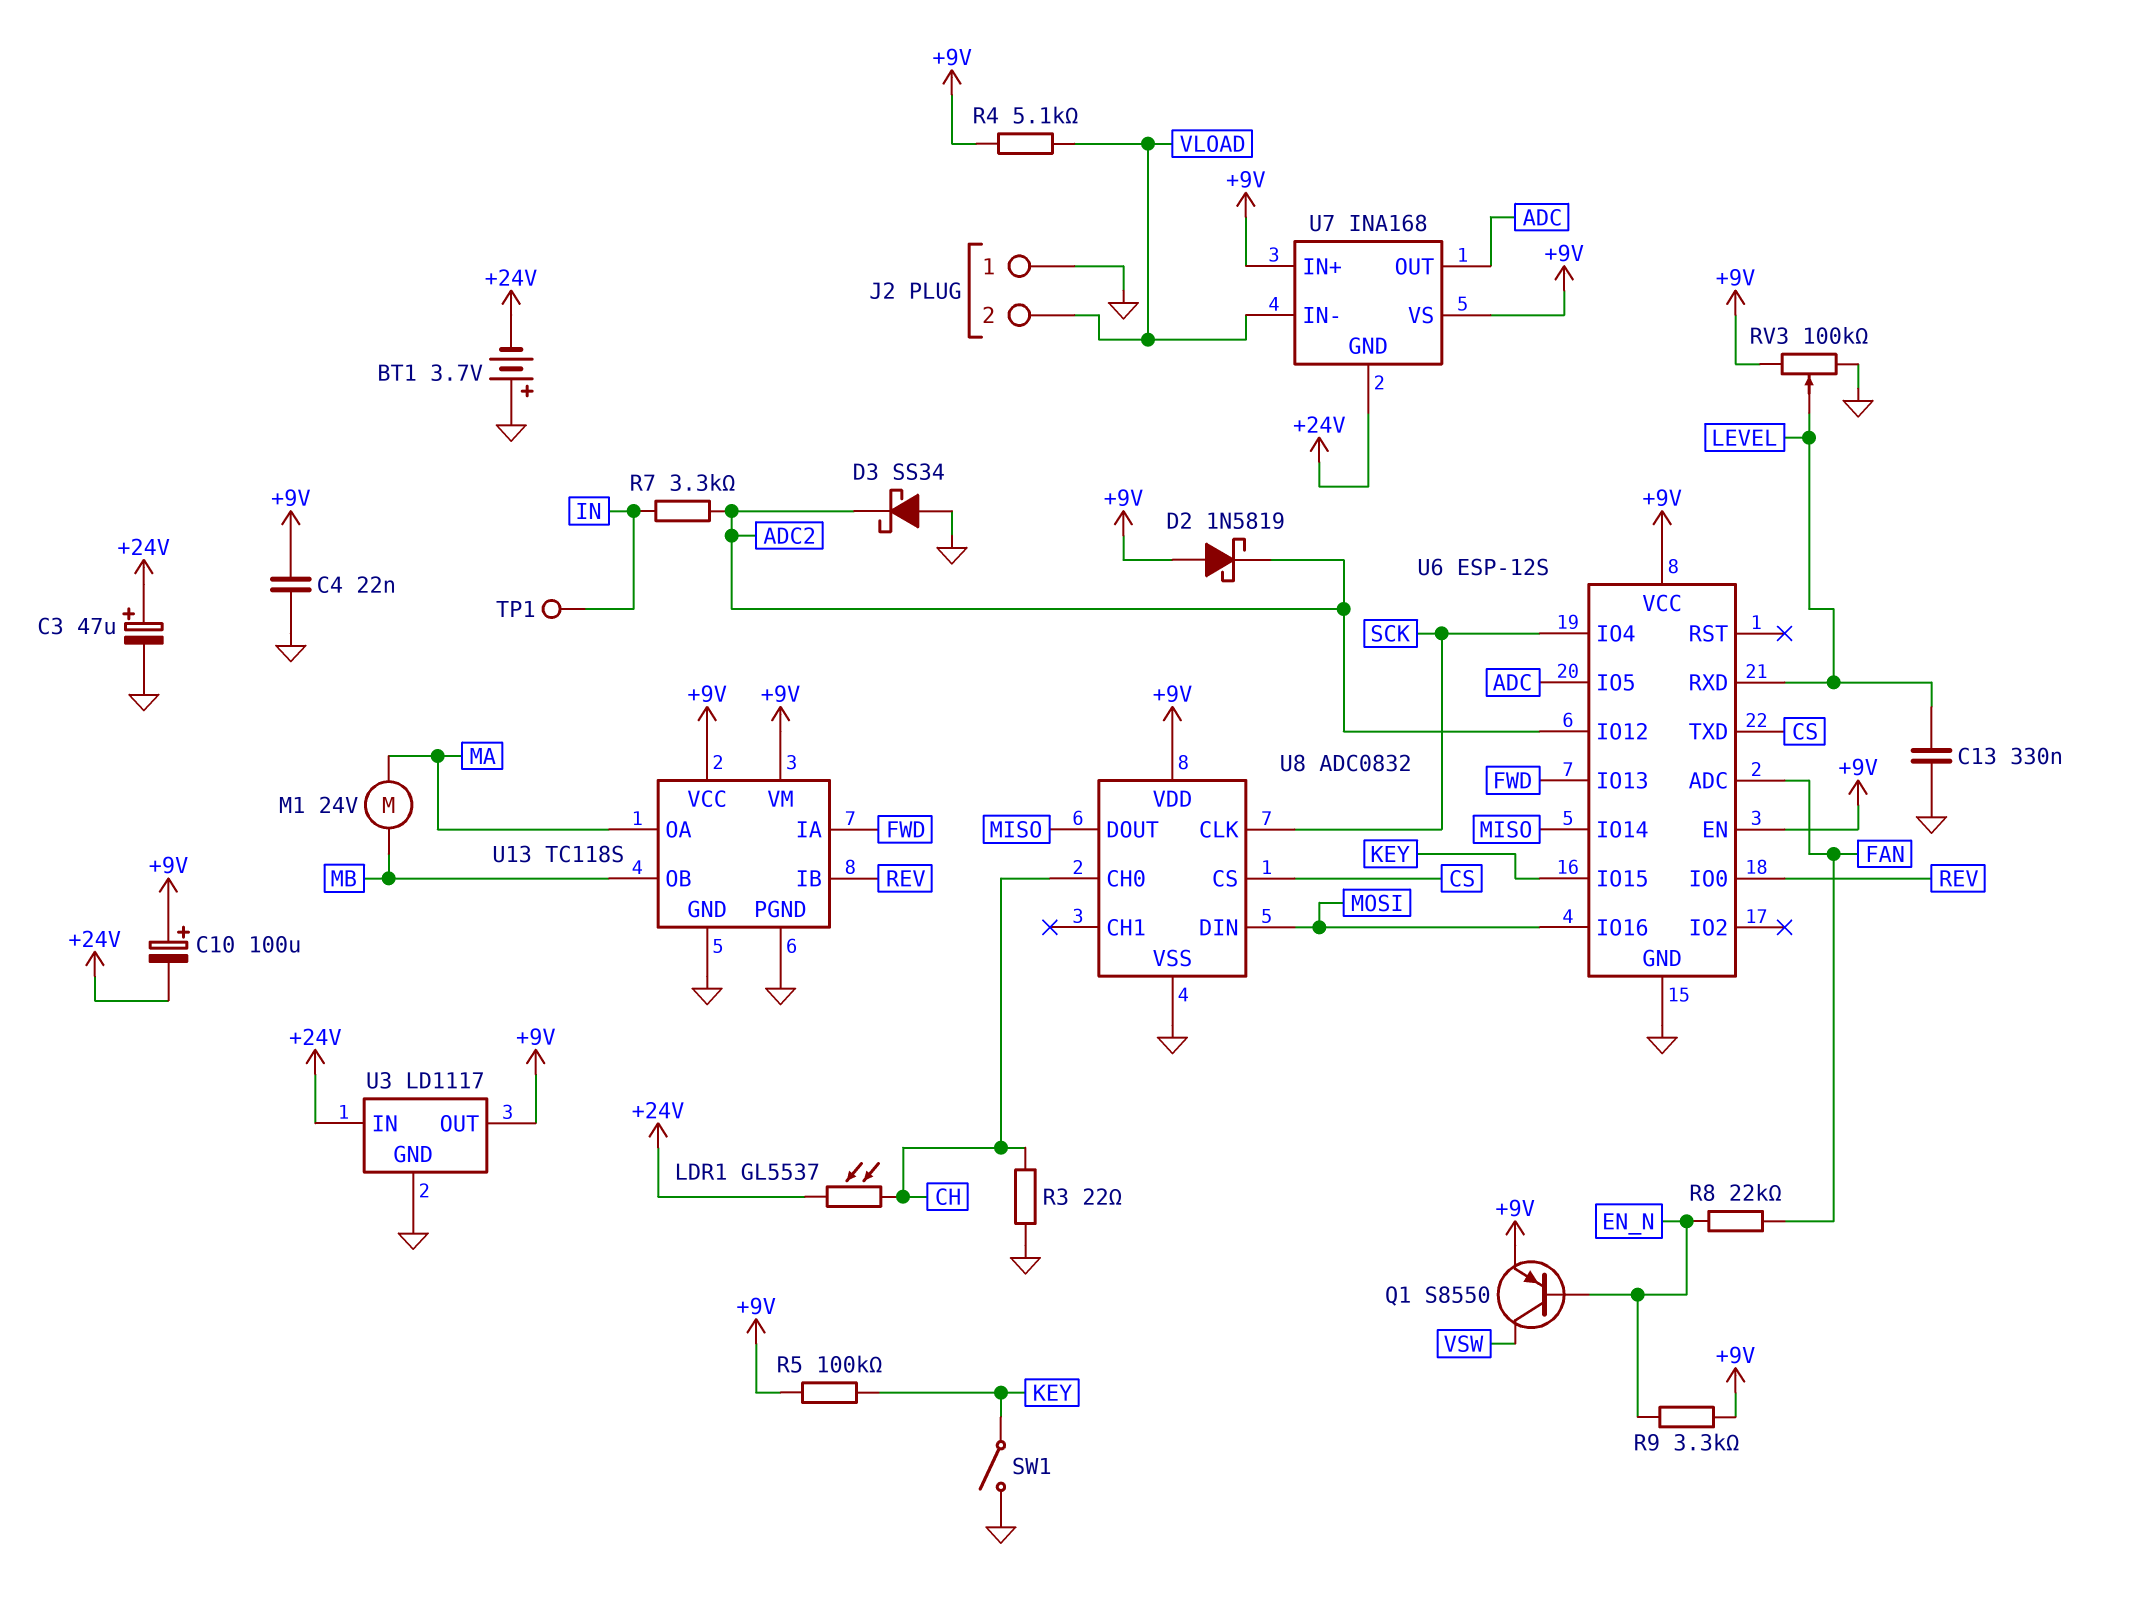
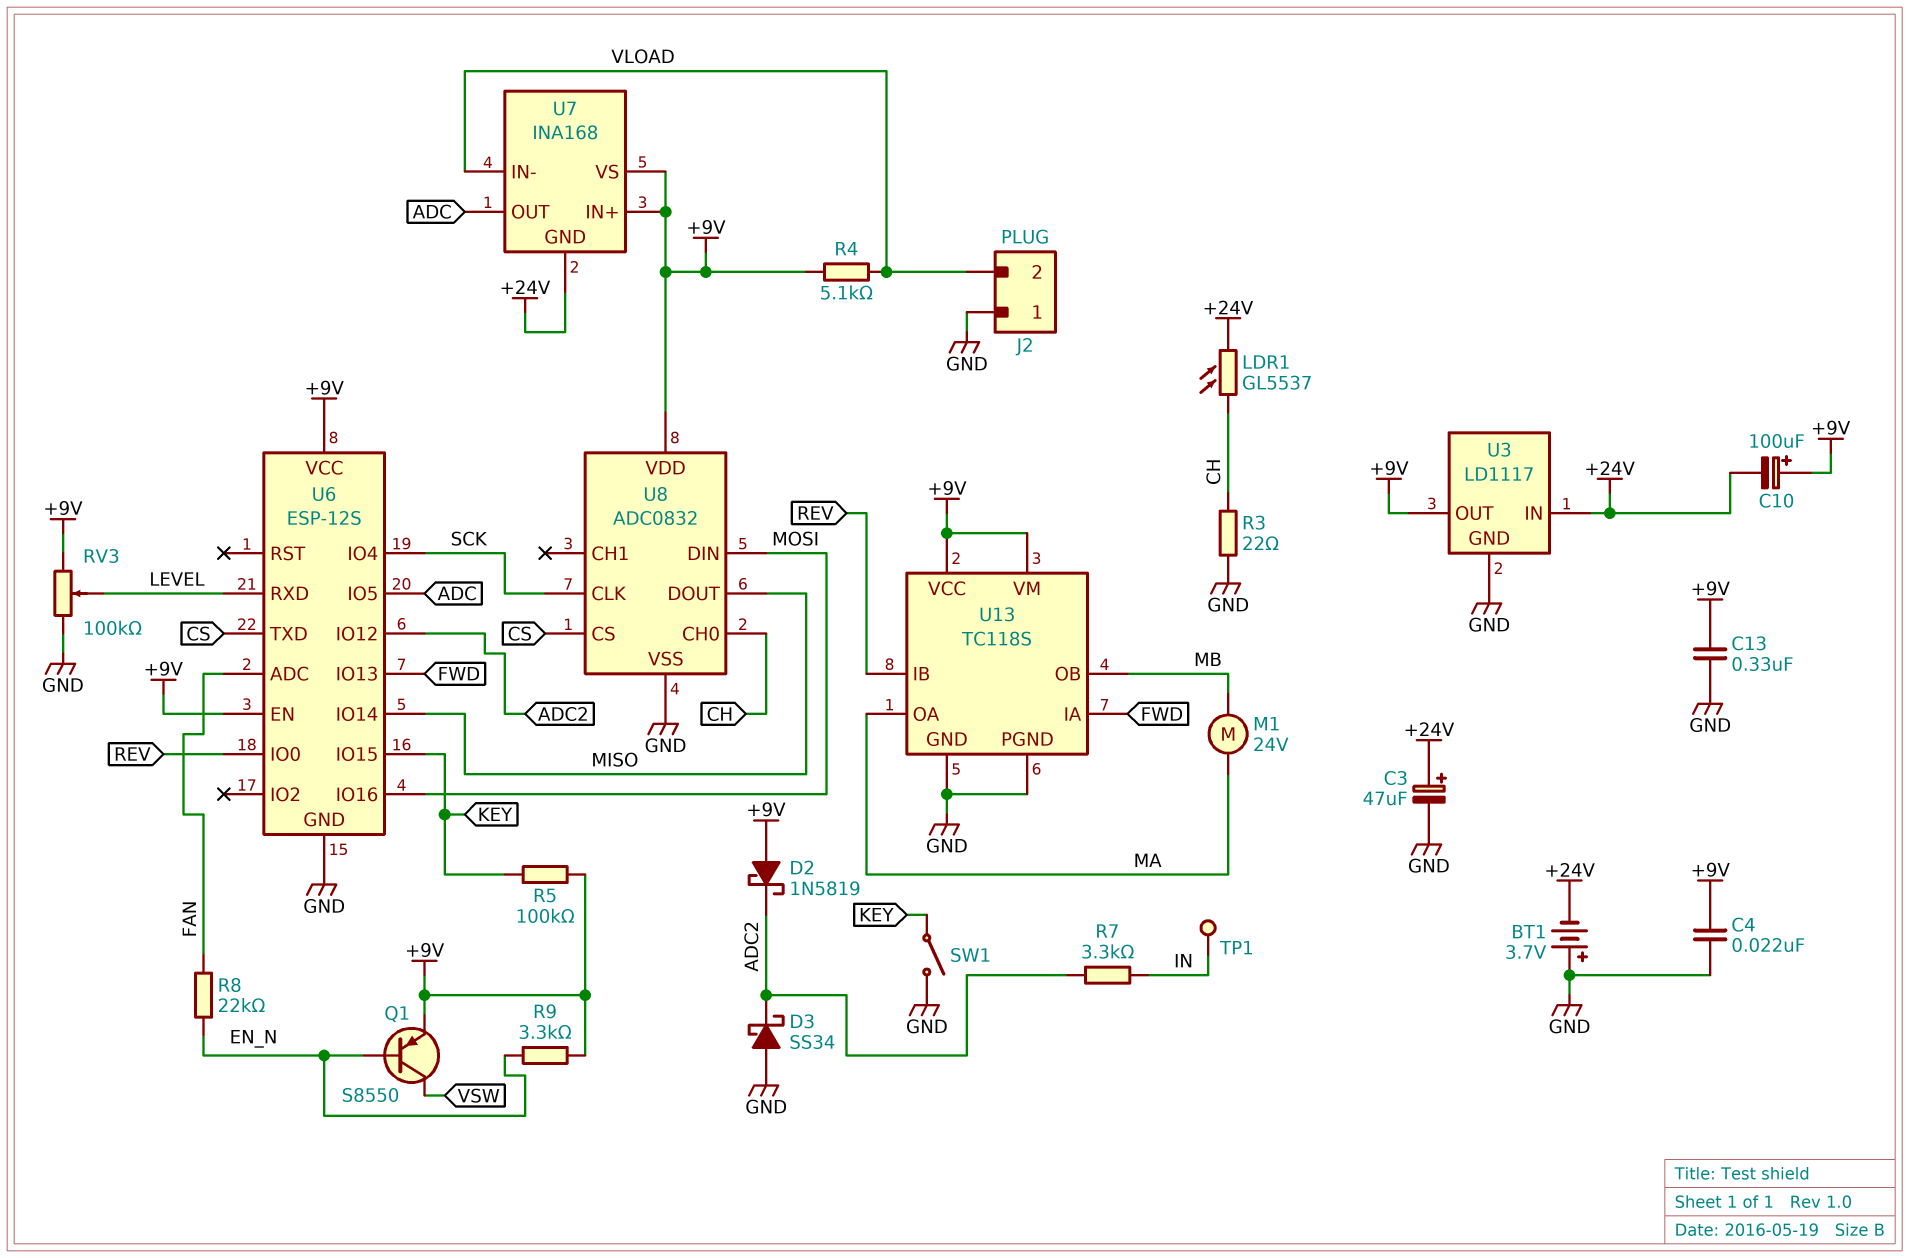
C13: 330nF (GND, LEVEL) -> 330nF (+9V, GND)

